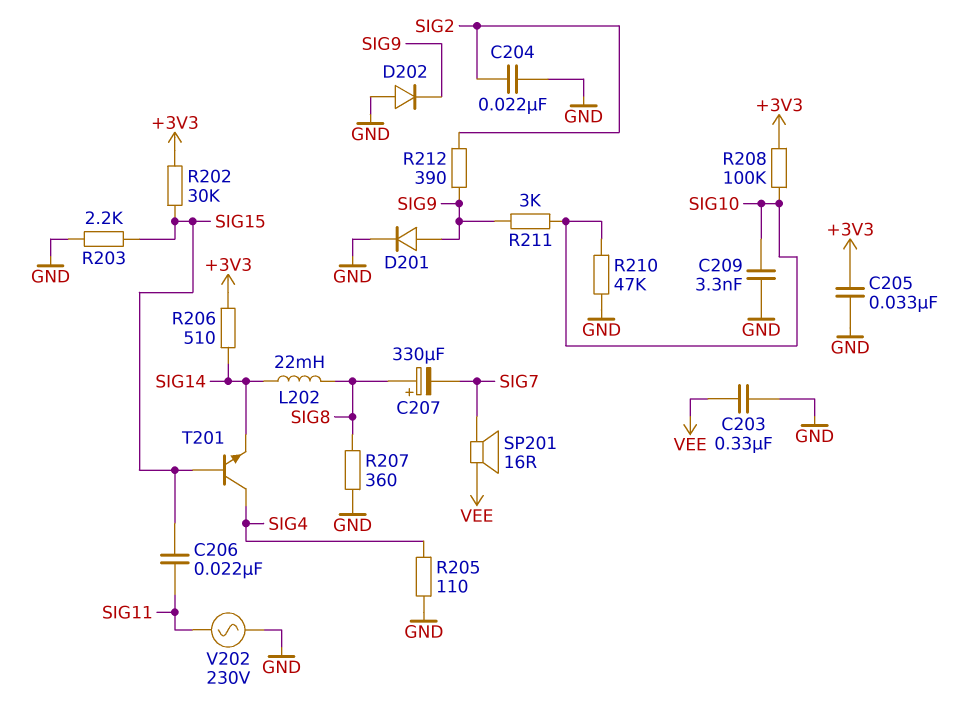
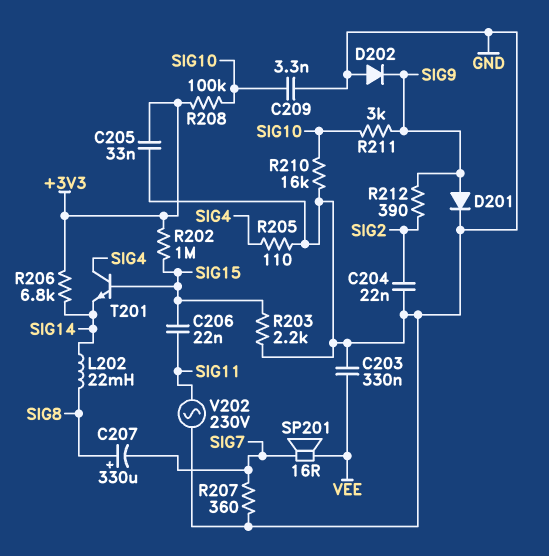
R202: 30k (+3V3, SIG15) -> 1M (+3V3, SIG15)
R206: 510 (+3V3, SIG14) -> 6.8k (+3V3, SIG14)
R207: 360 (GND, SIG8) -> 360 (GND, SIG7)
R210: 47k (GND, SIG10) -> 16k (GND, SIG10)

